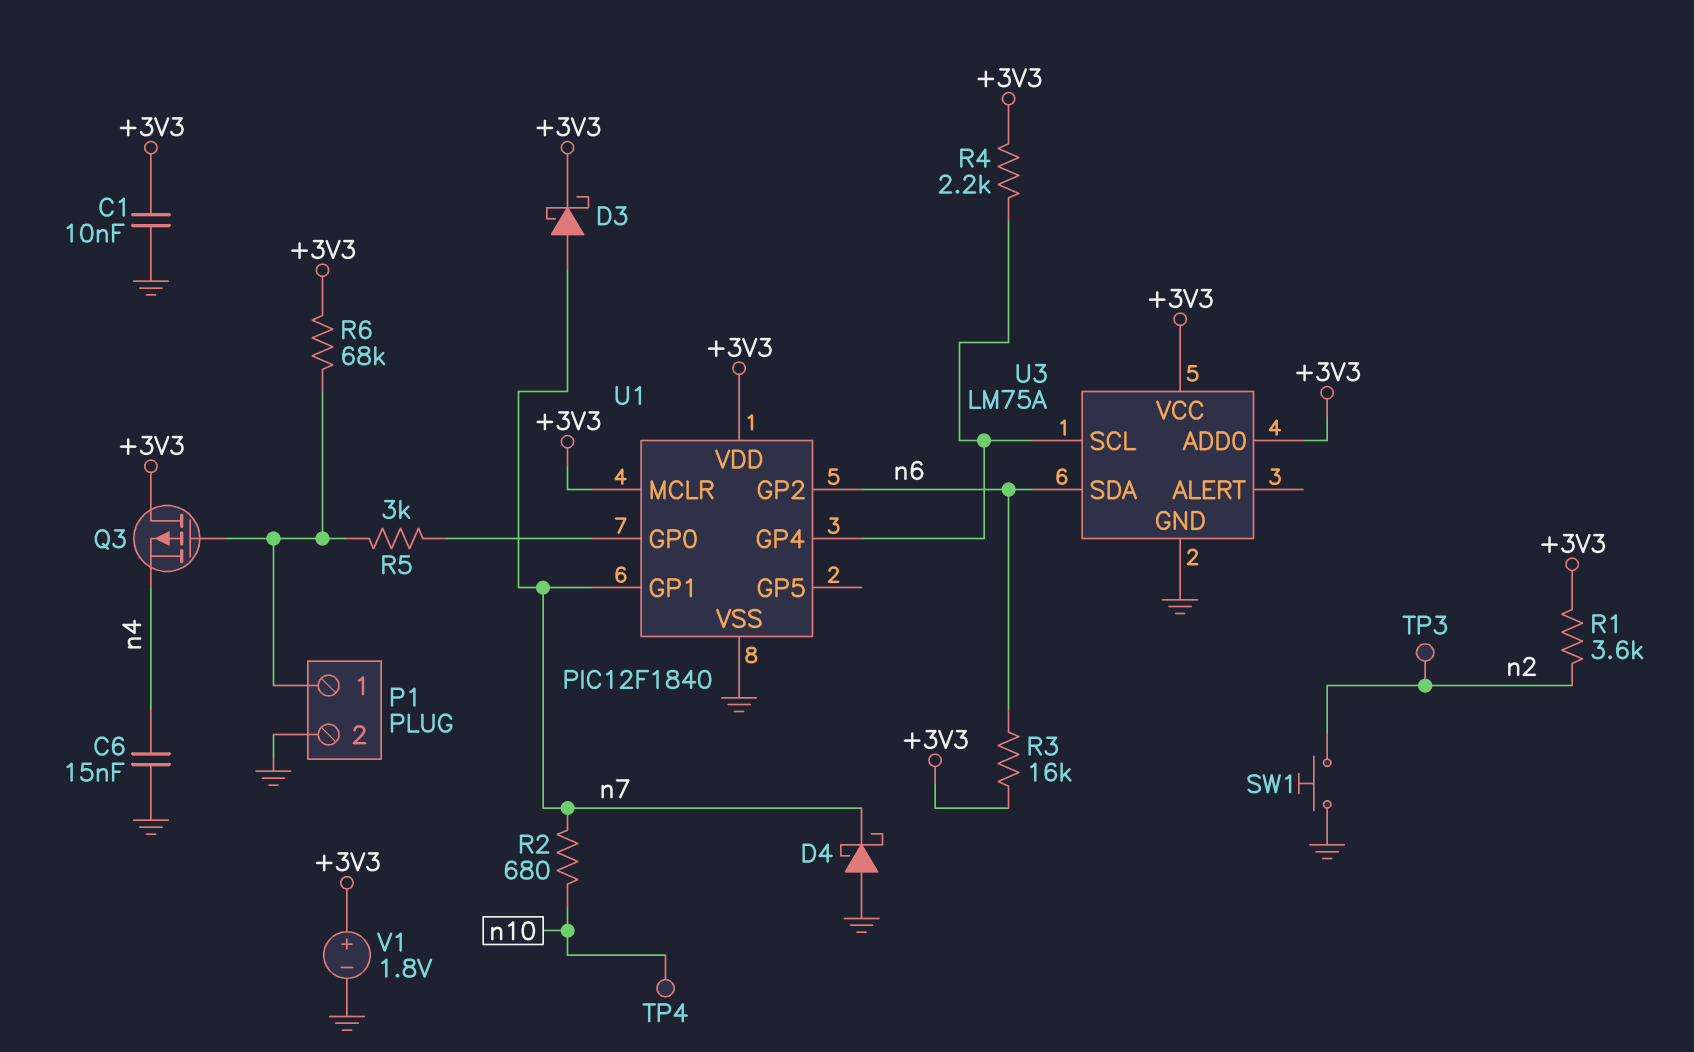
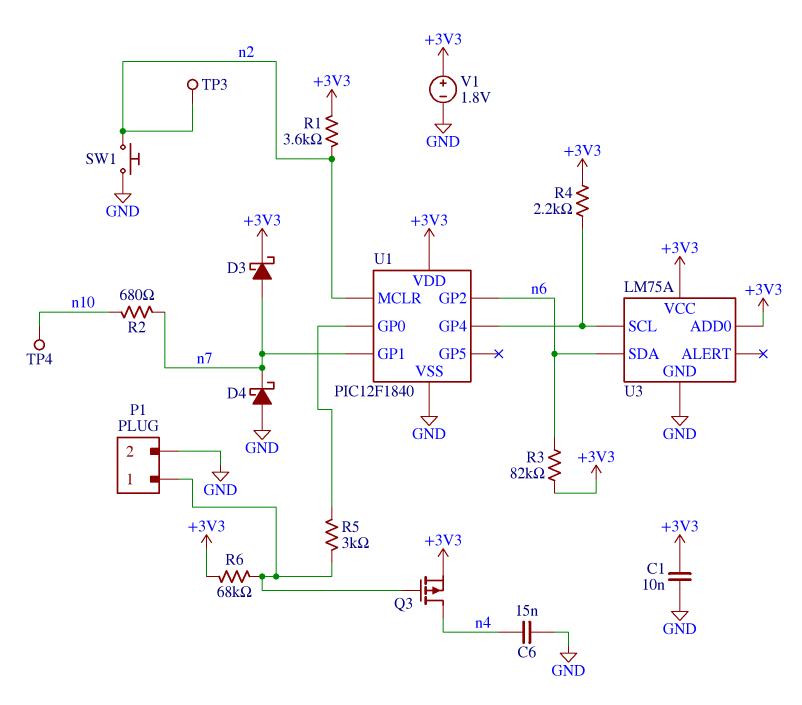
Q3: PMOS (G P1/1, D +3V3, S n4) -> PMOS (G P1/1, D n4, S +3V3)
R3: 16k (+3V3, n6) -> 82k (+3V3, n6)
U1 pin MCLR: +3V3 -> n2

